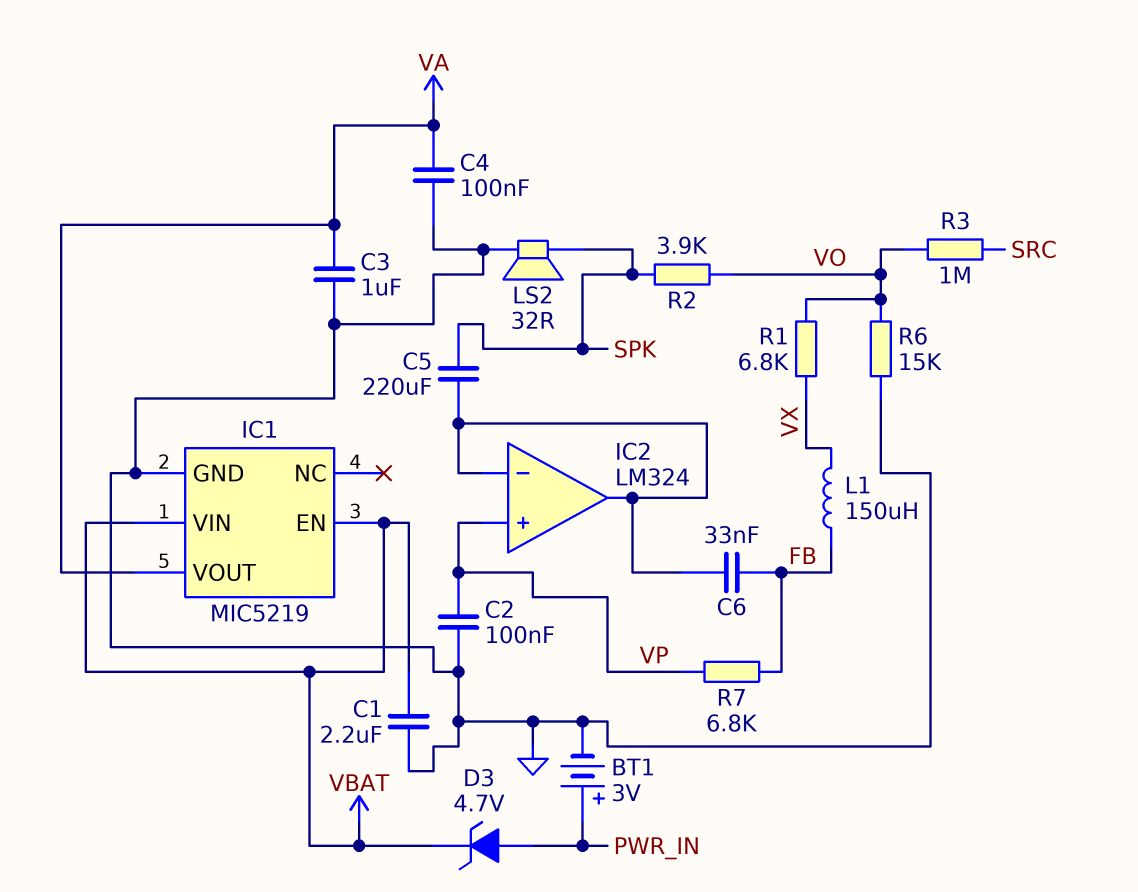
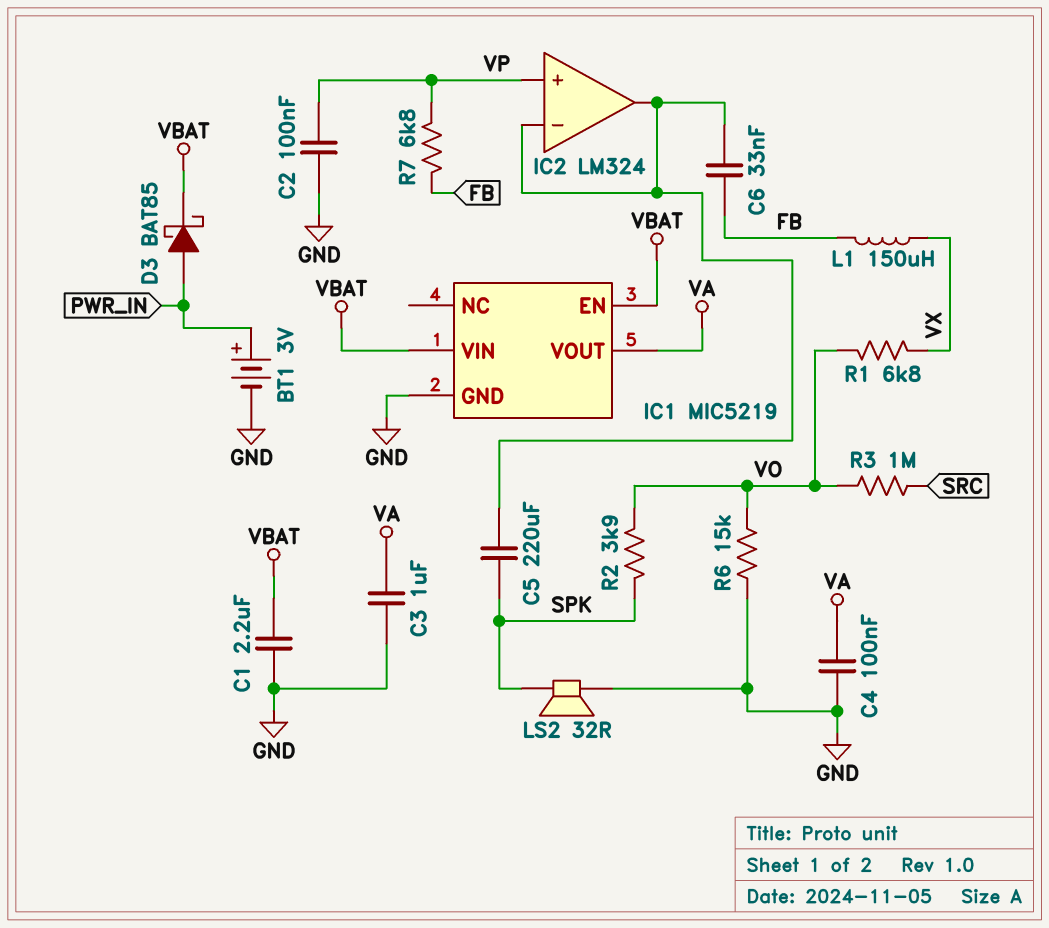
D3: zener 4.7V (A PWR_IN, K VBAT) -> schottky BAT85 (A PWR_IN, K VBAT)

